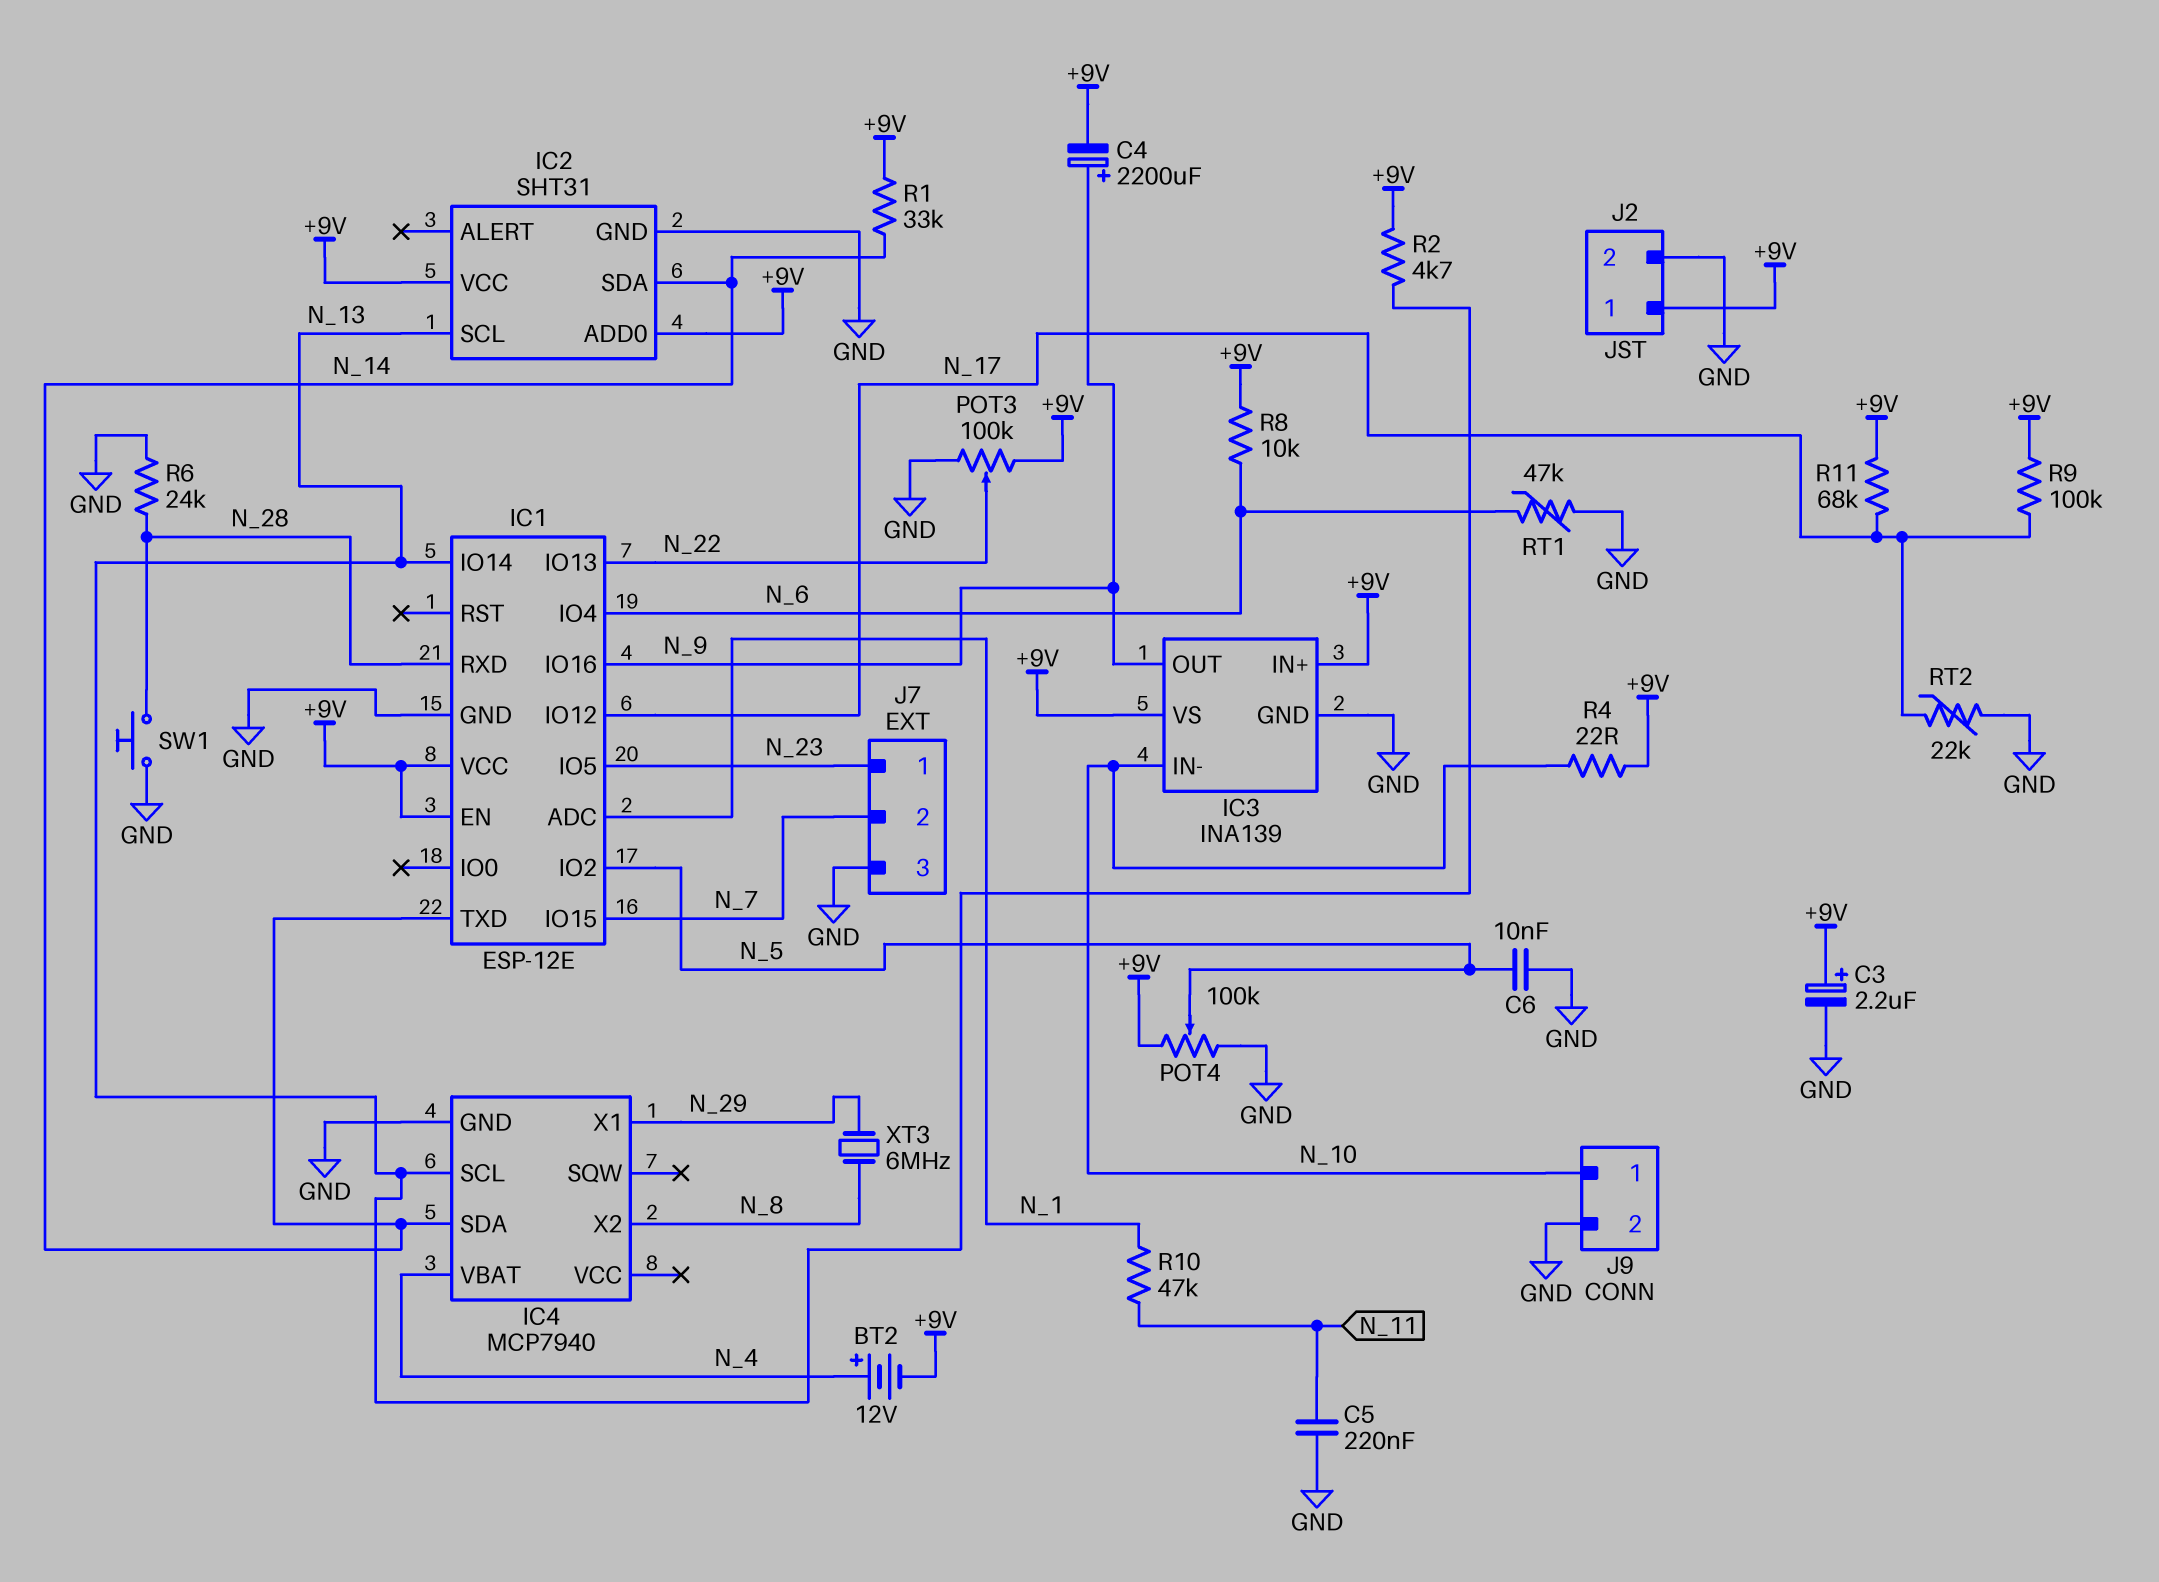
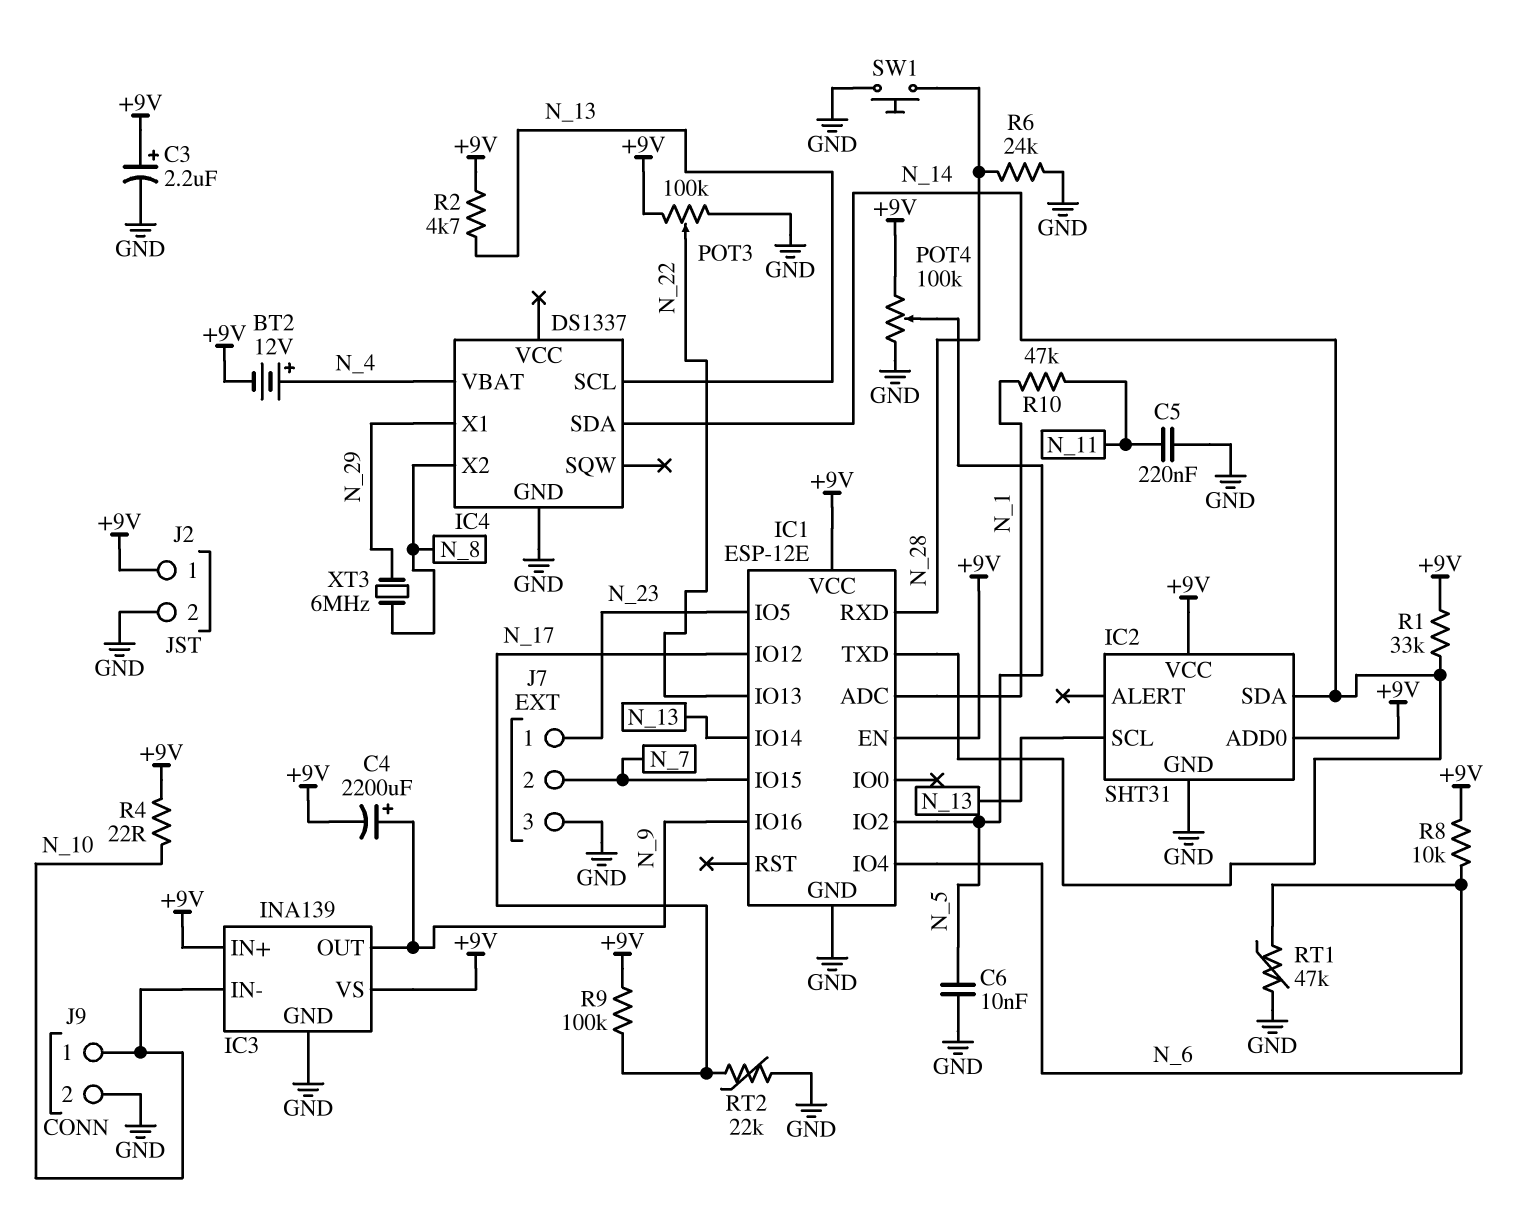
IC4: MCP7940 -> DS1337
R11: 68k (+9V, N_17) -> none

